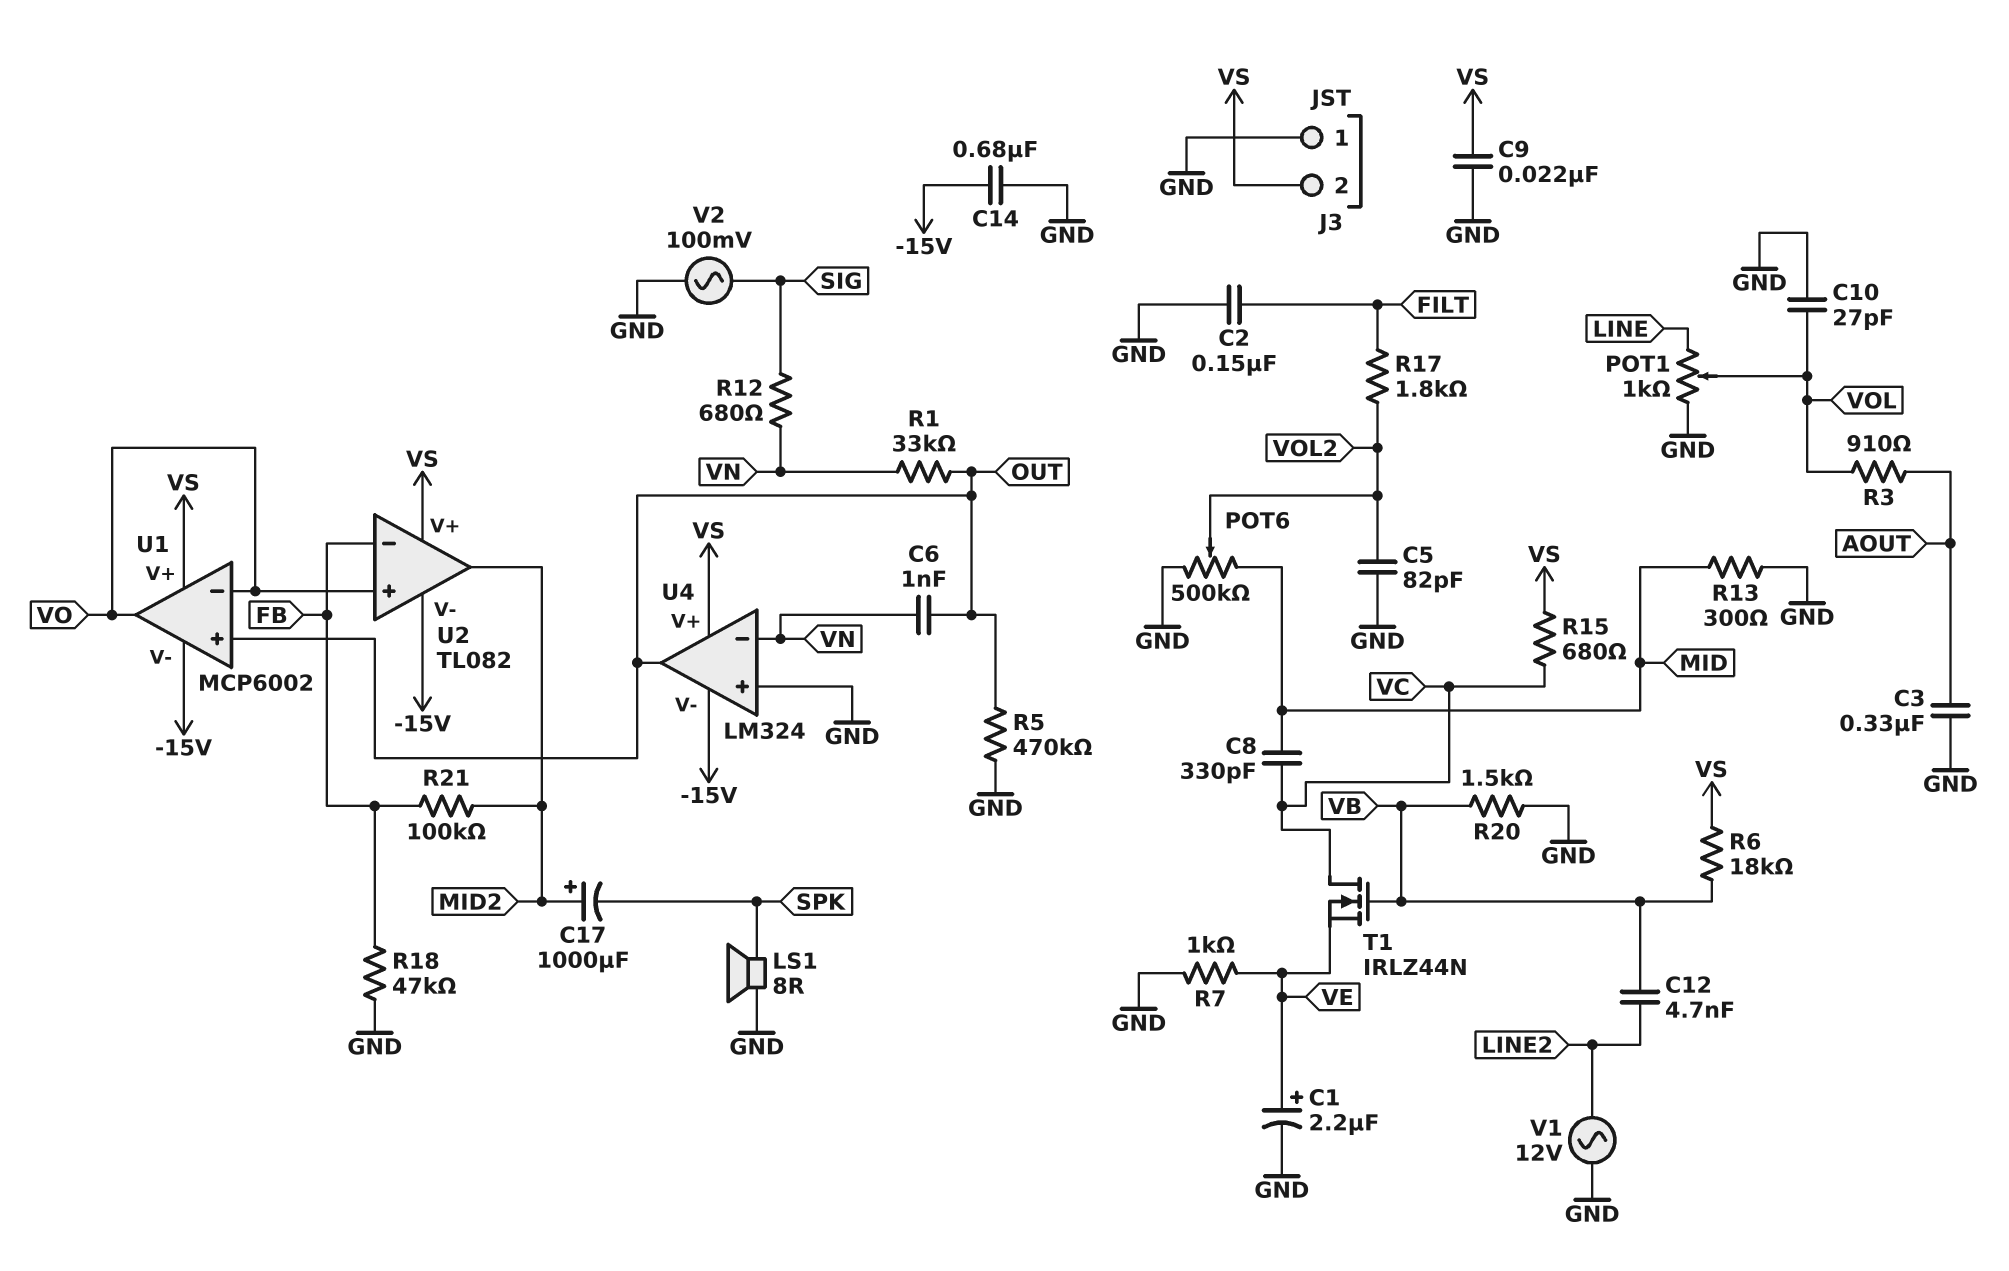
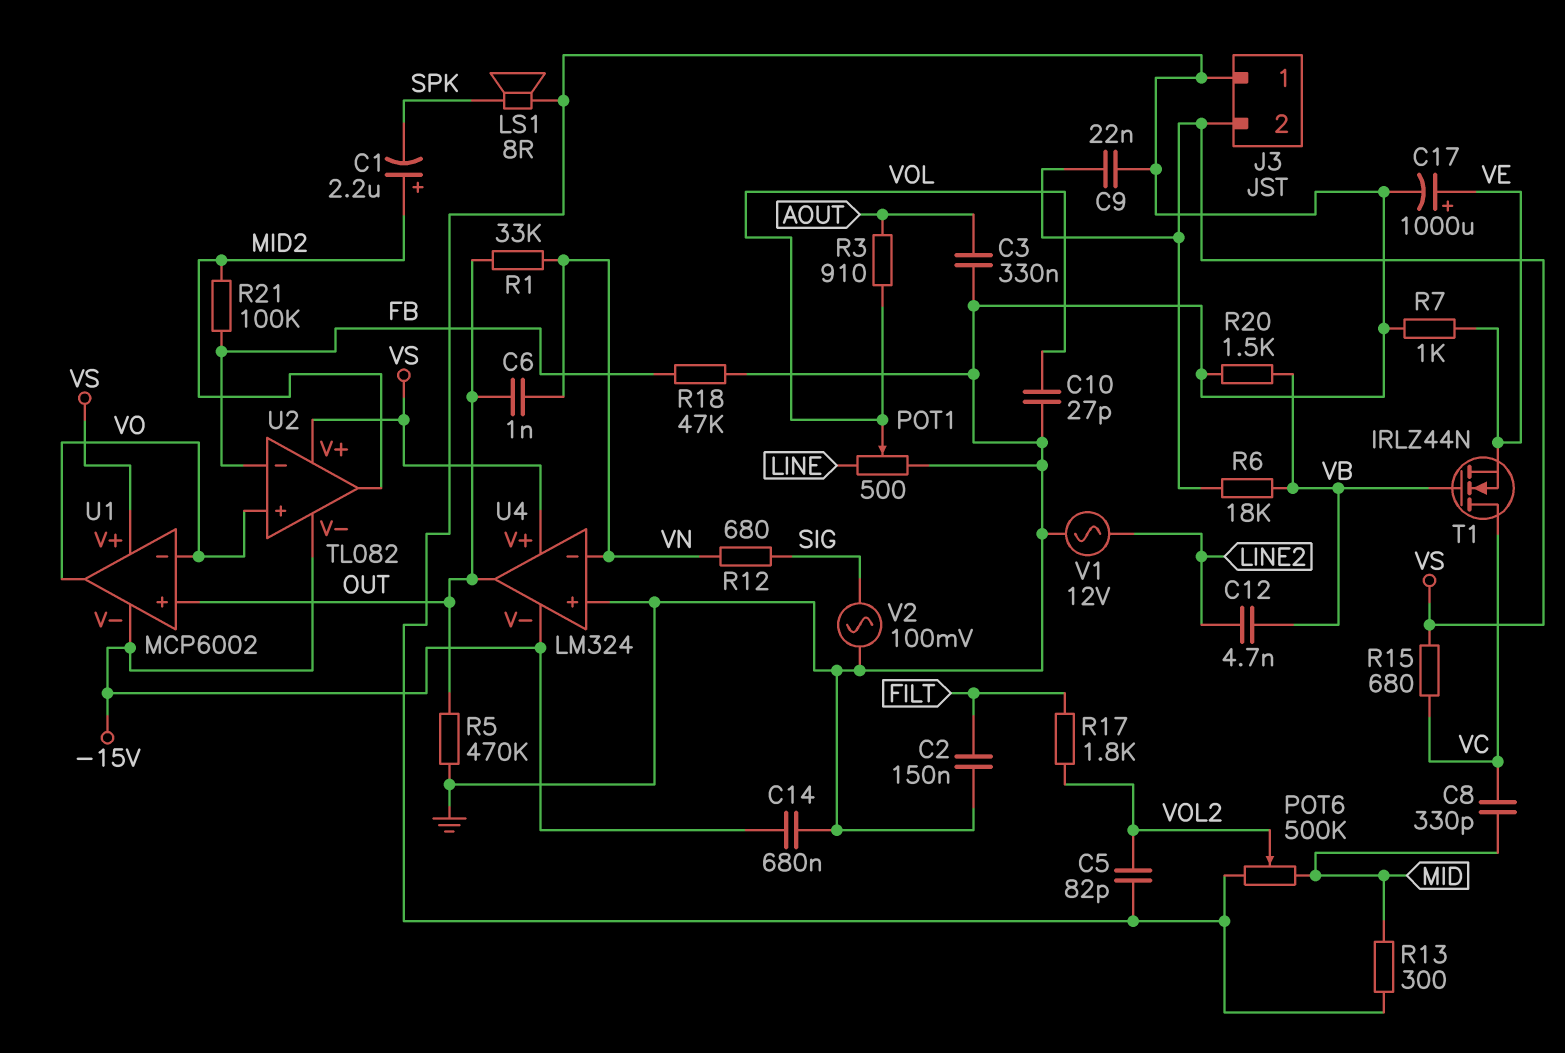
C1: 2.2uF (plus VE, minus GND) -> 2.2uF (plus MID2, minus SPK)
C17: 1000uF (plus MID2, minus SPK) -> 1000uF (plus VE, minus GND)
POT1: 1k (GND, LINE, wiper VOL) -> 500 (GND, LINE, wiper VOL)

